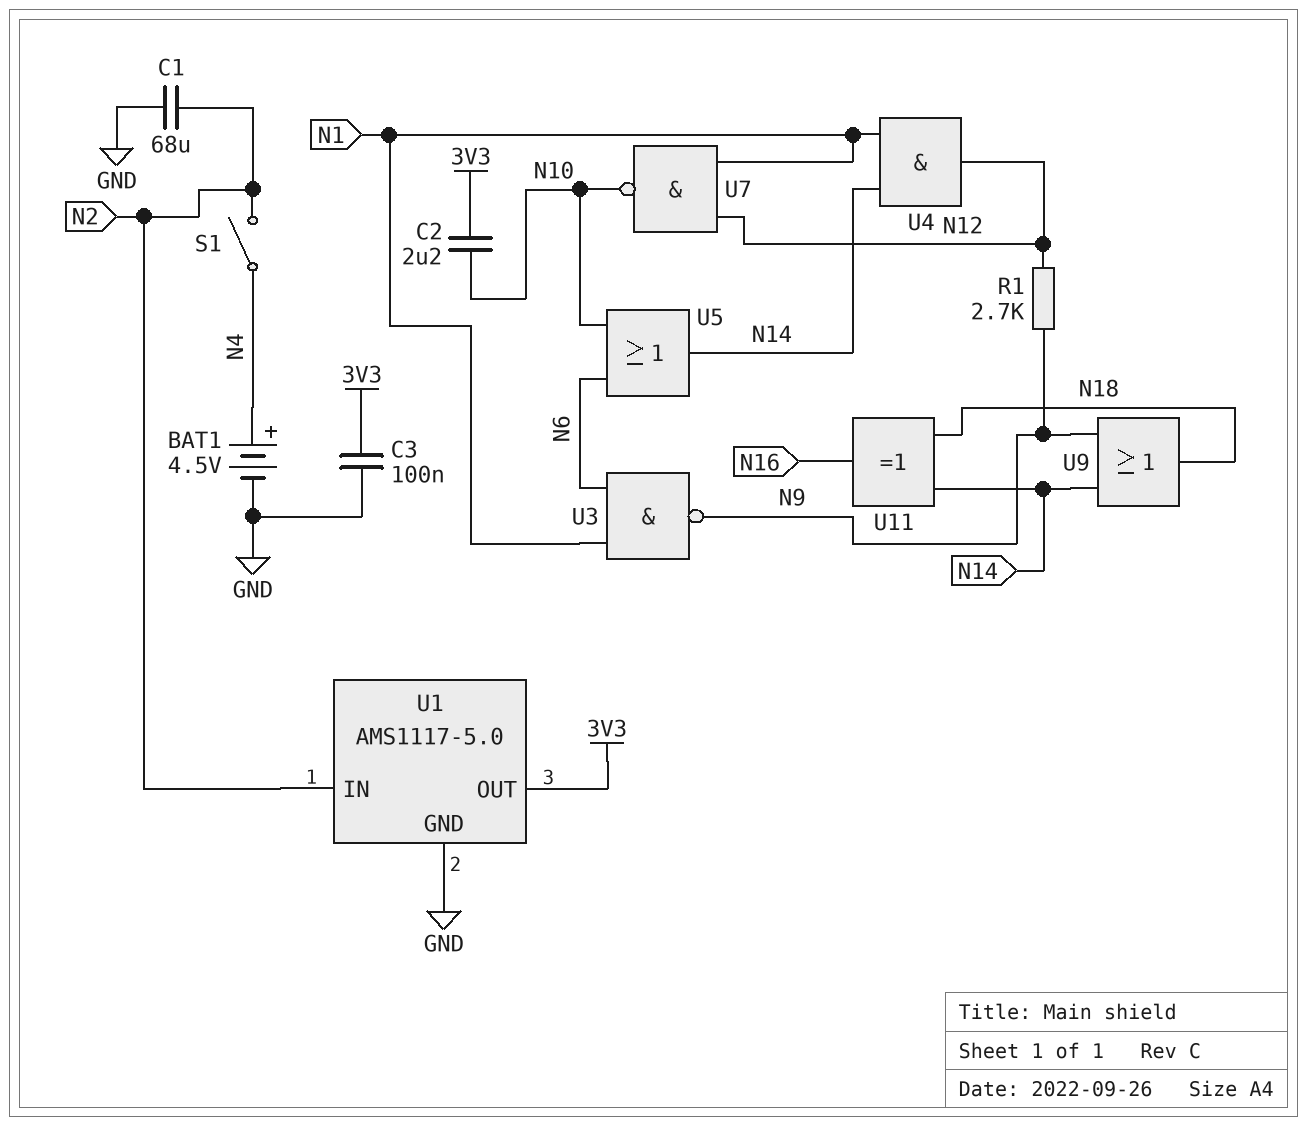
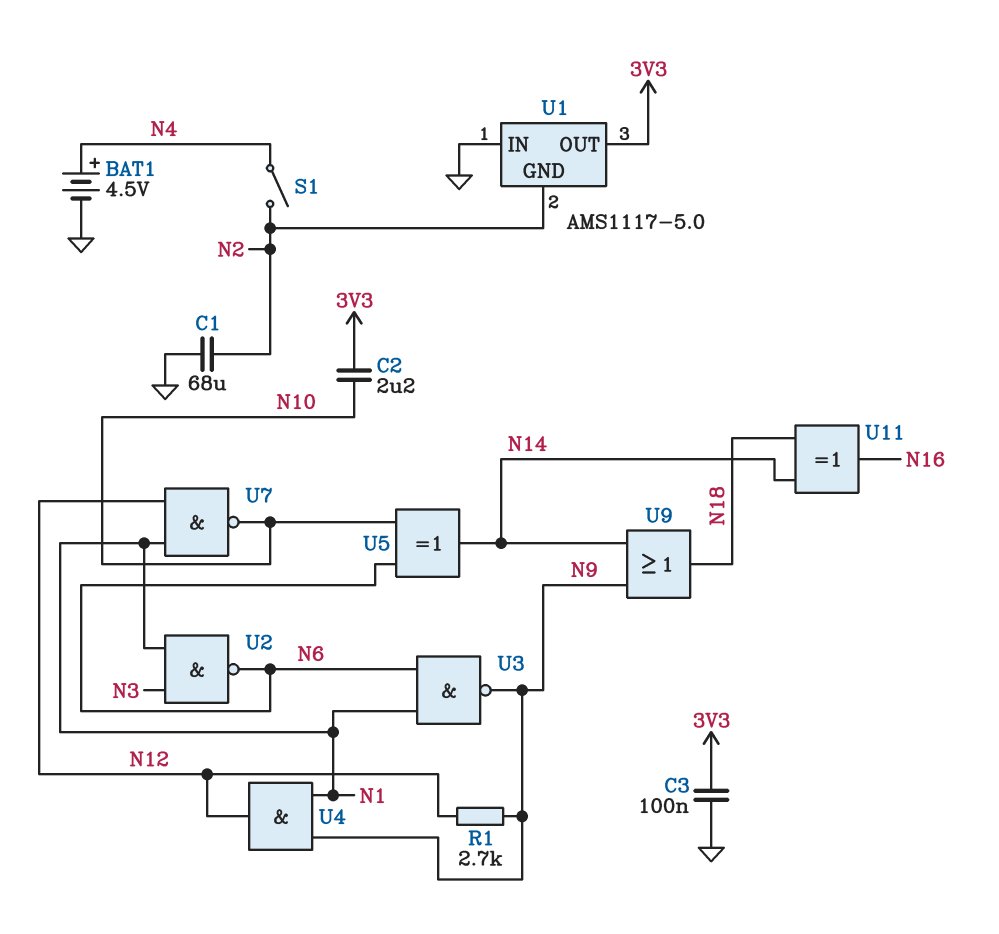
U1 pin GND: GND -> N2
U1 pin IN: N2 -> GND
U2: none -> NAND (in N1, in N3, out N6)
U4: AND (in N1, in N14, out N12) -> AND (in N1, in N9, out N12)
U5: OR (in N6, in N10, out N14) -> XOR (in N6, in N10, out N14)

